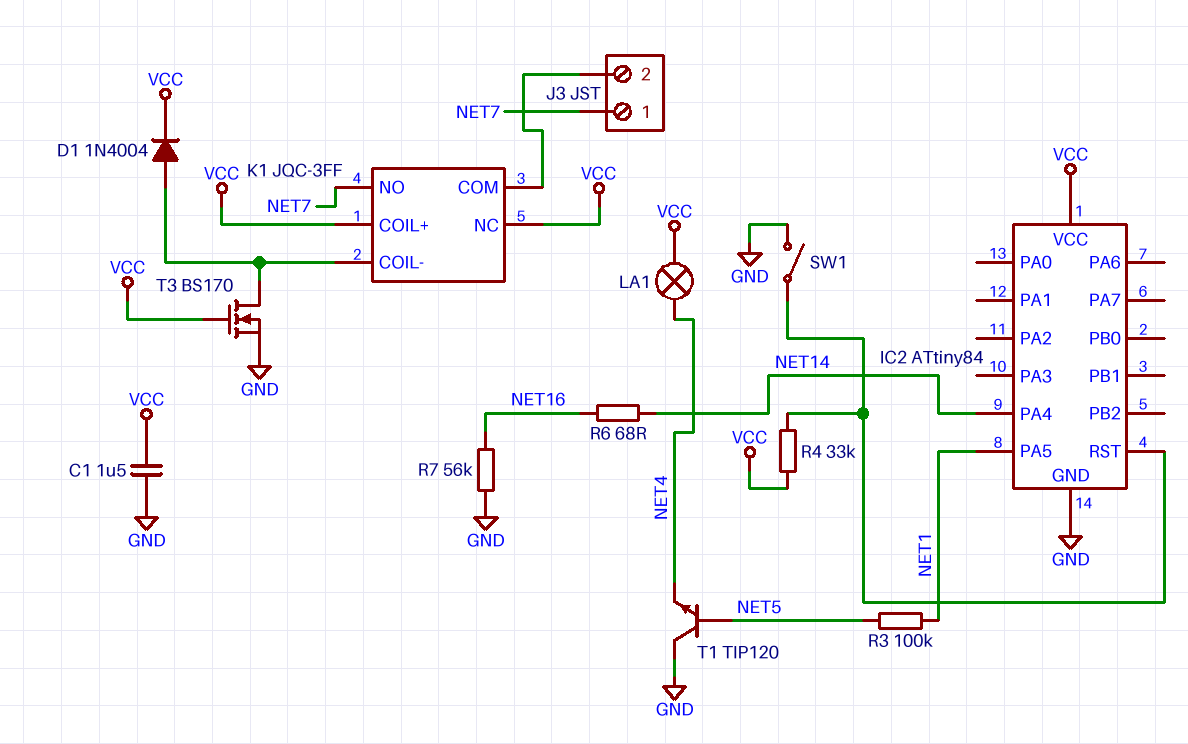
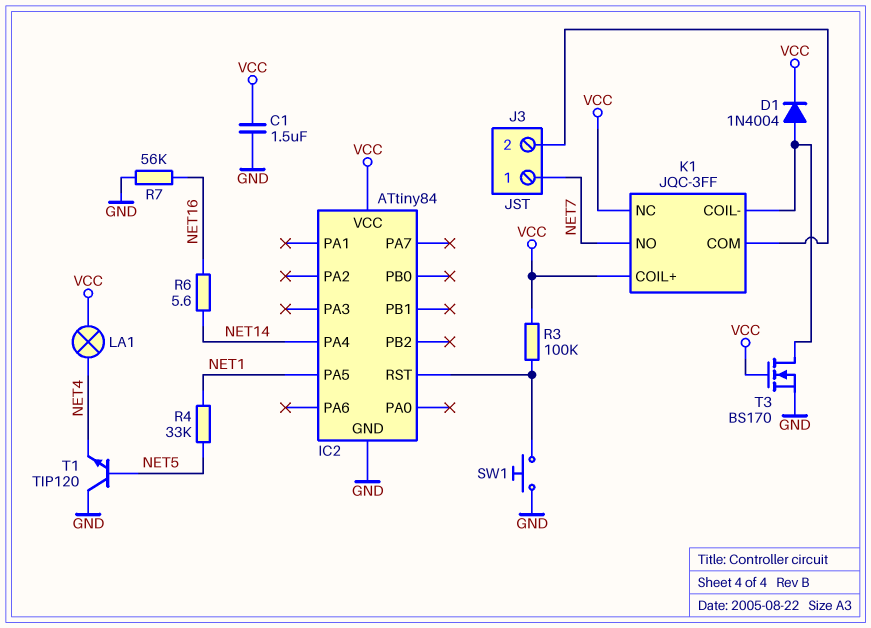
R3: 100k (NET1, NET5) -> 100k (IC2/RST, VCC)
R4: 33k (IC2/RST, VCC) -> 33k (NET1, NET5)
R6: 68 (NET14, NET16) -> 5.6 (NET14, NET16)
SW1: switch (GND, IC2/RST) -> button (GND, IC2/RST)

